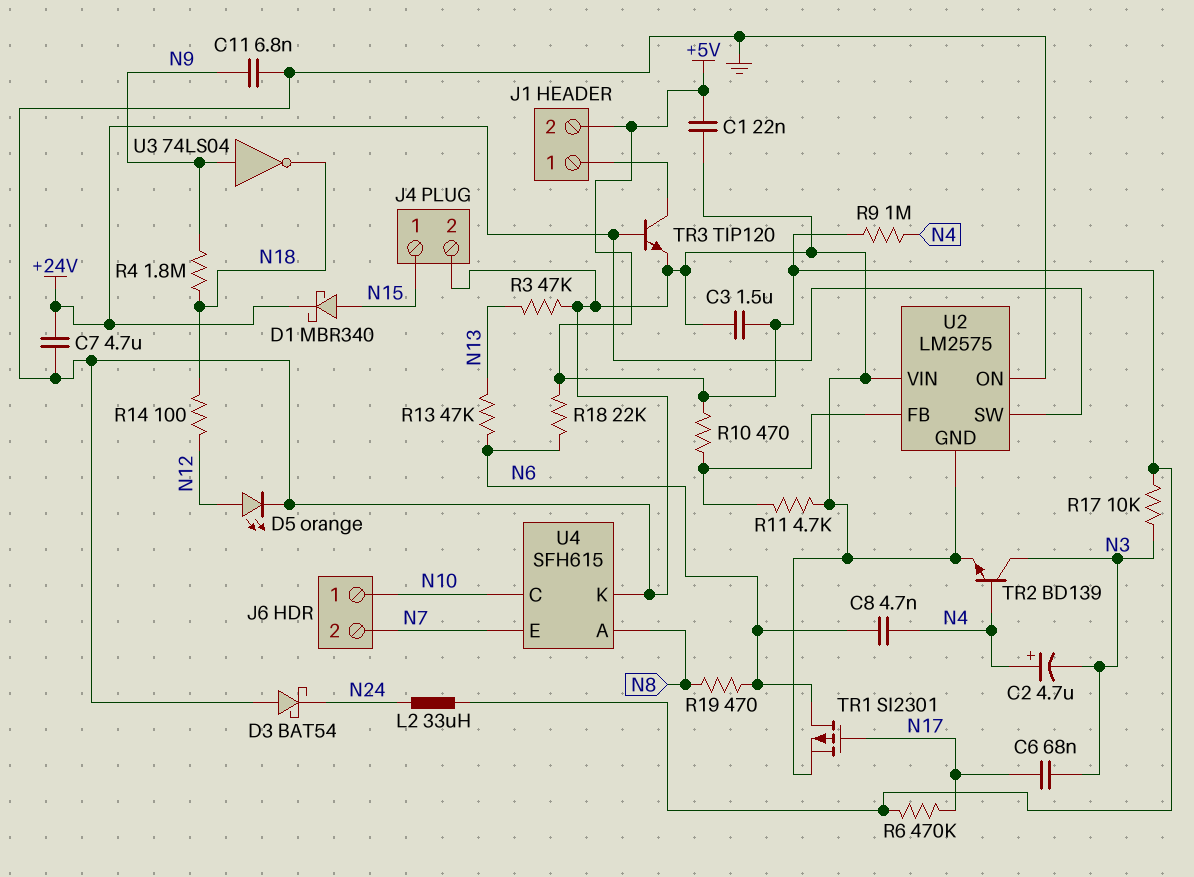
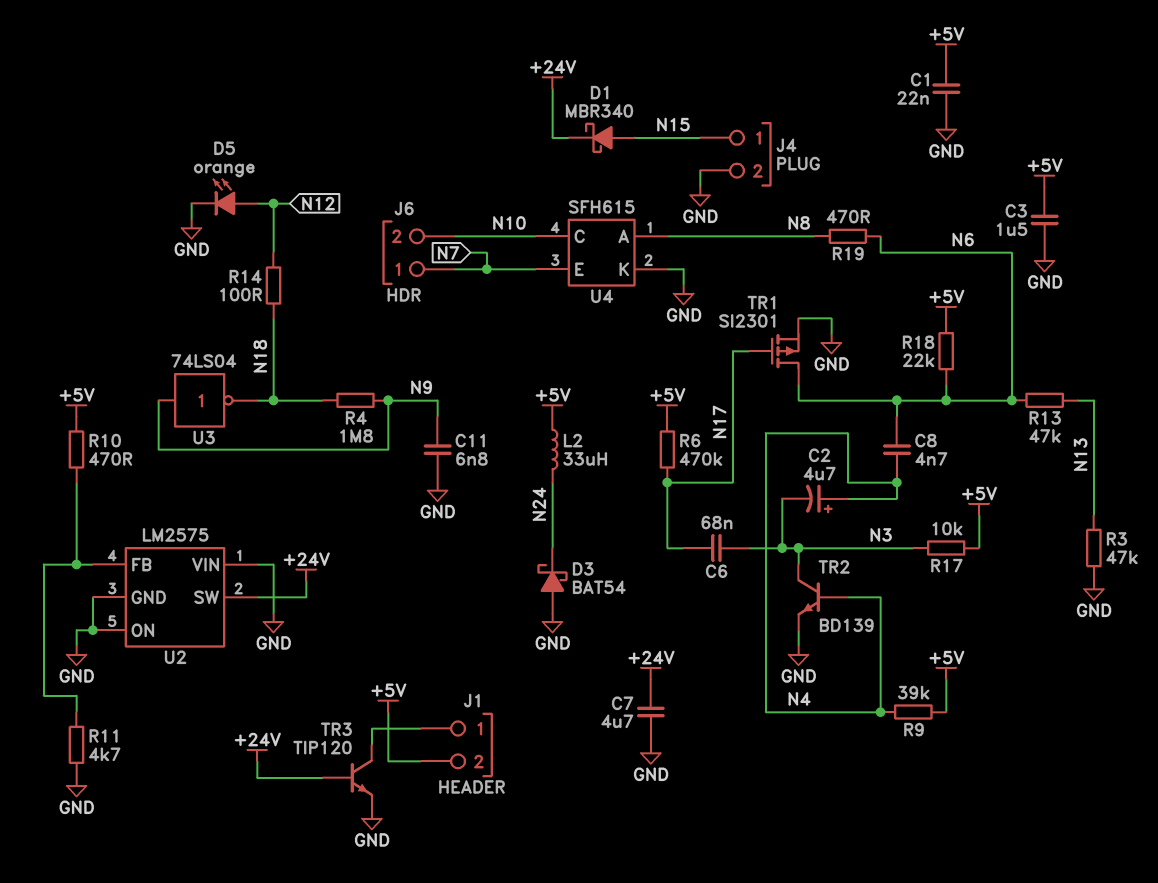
J6 pin 1: N10 -> N7
J6 pin 2: N7 -> N10
R9: 1M (+5V, N4) -> 39k (+5V, N4)

